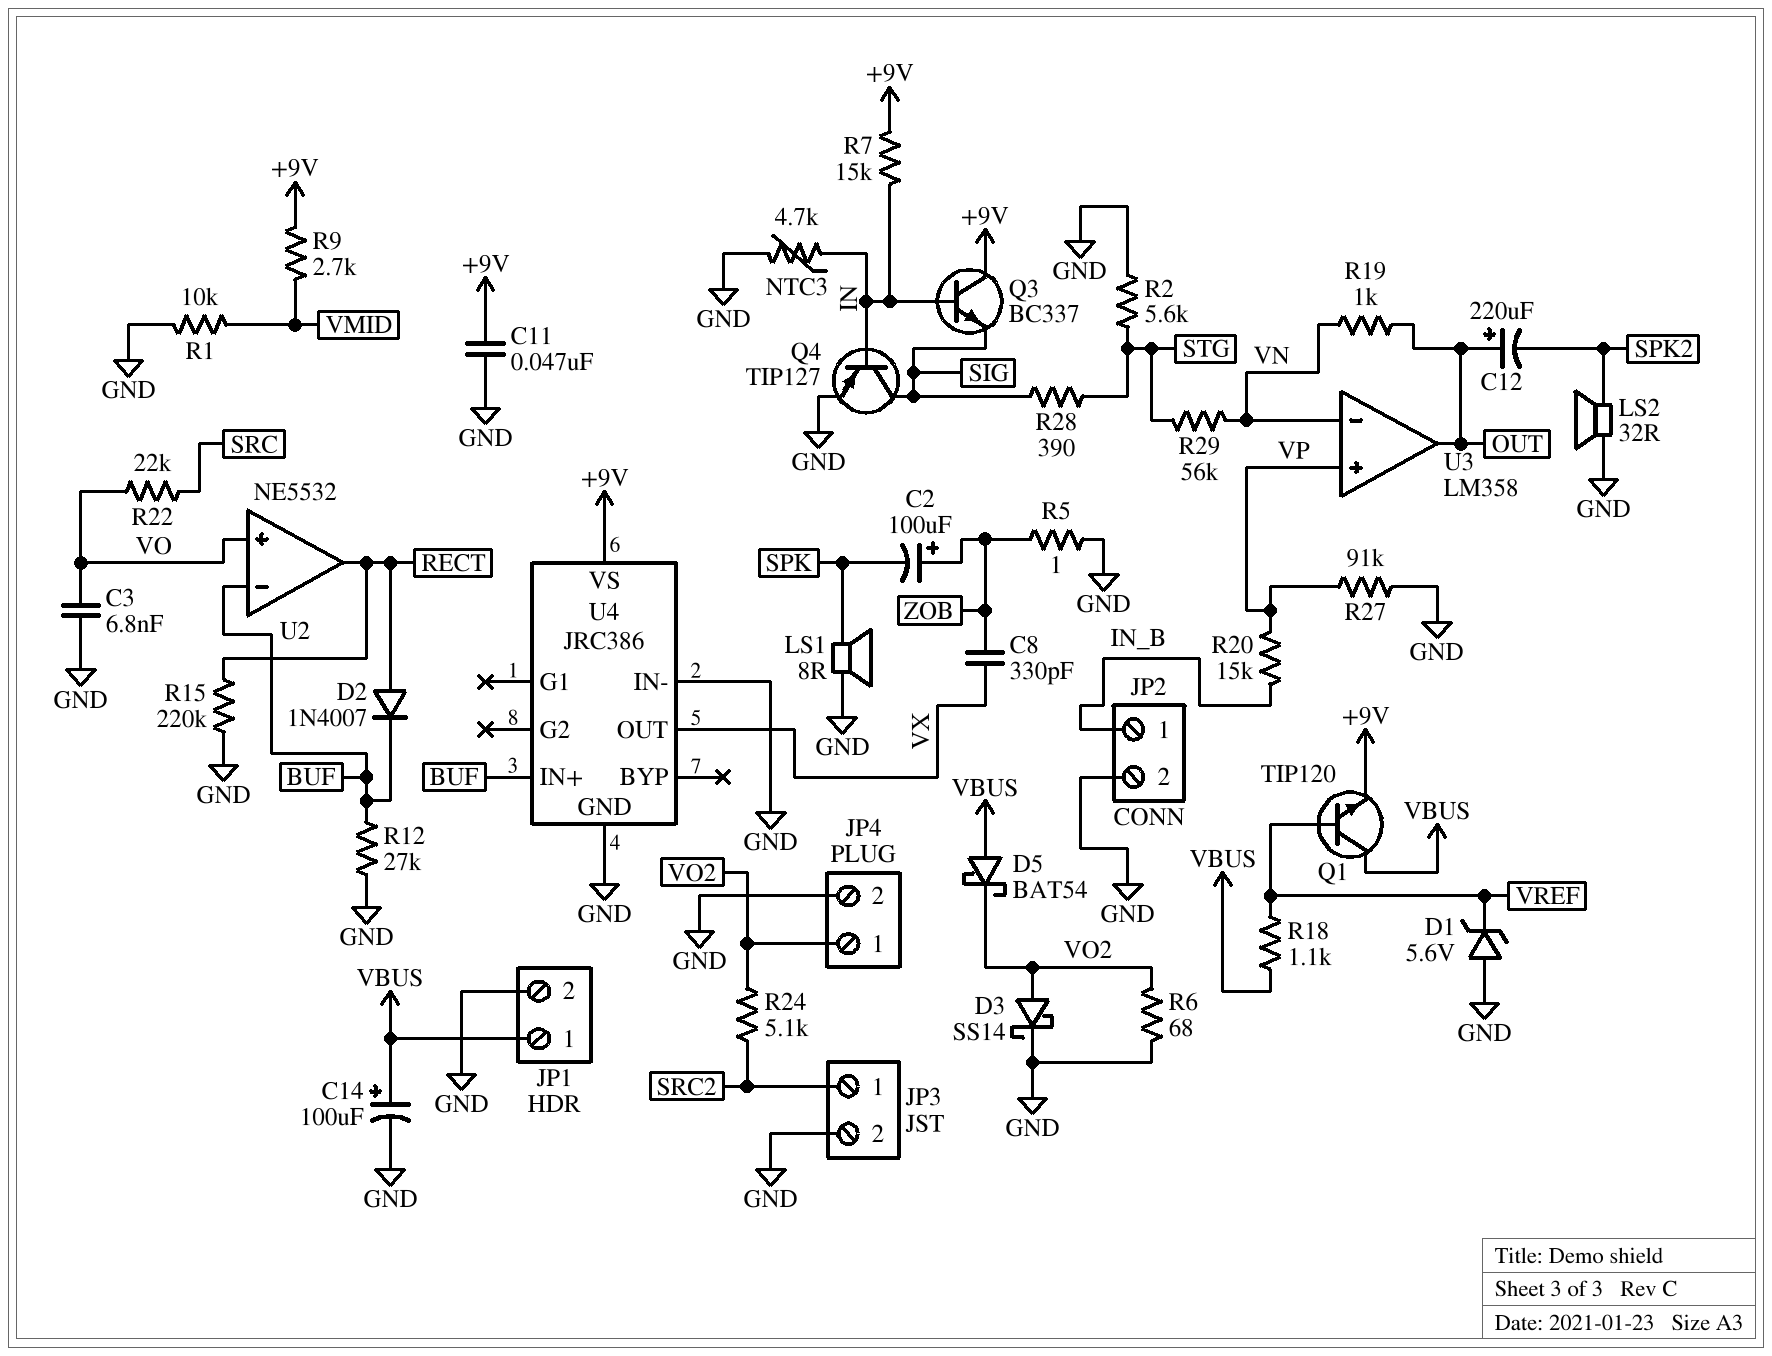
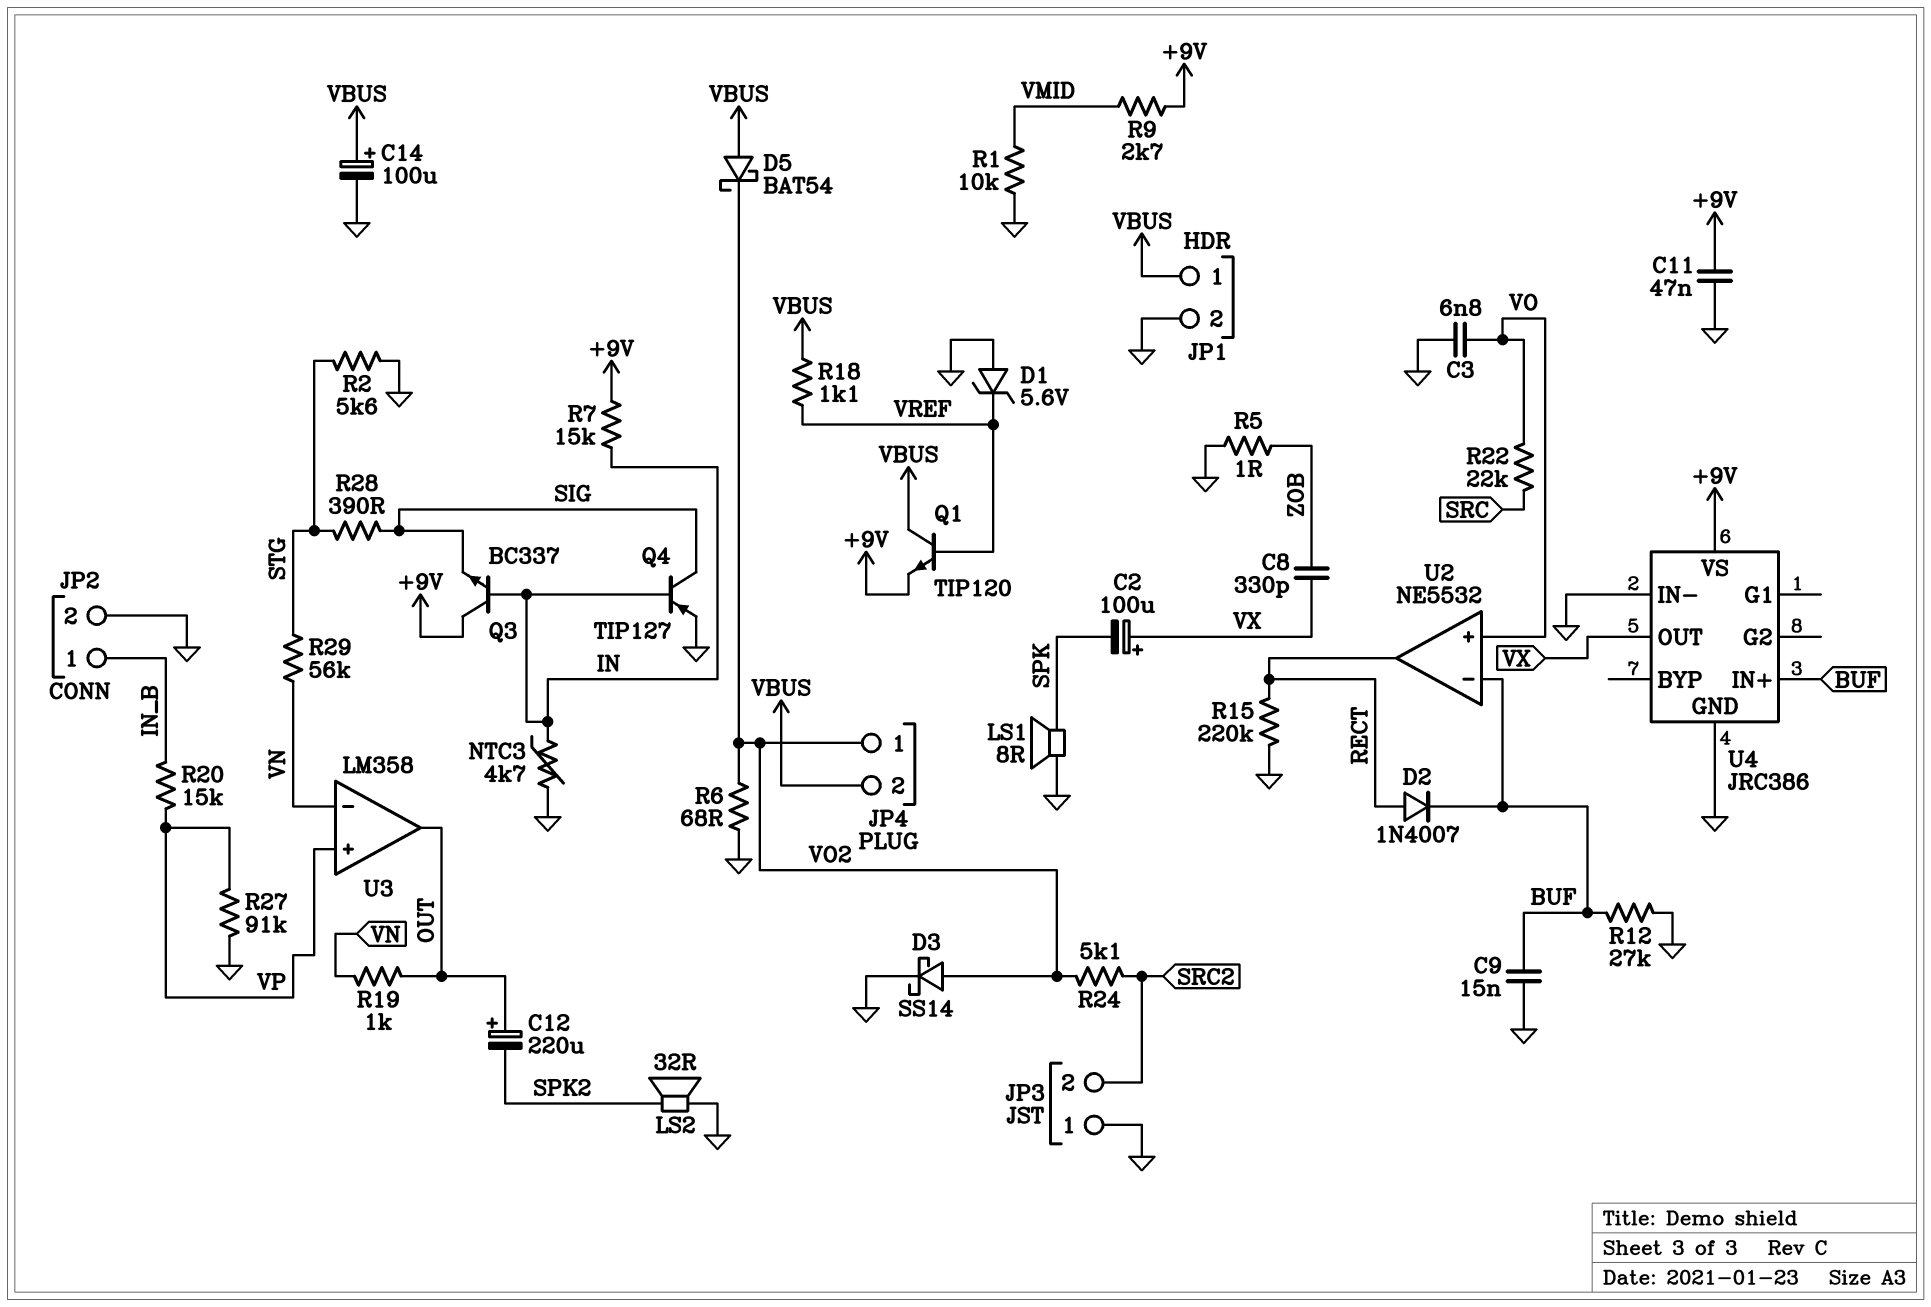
C2: 100uF (plus ZOB, minus SPK) -> 100uF (plus VX, minus SPK)
C9: none -> 15nF (BUF, GND)
JP3 pin 1: SRC2 -> GND
JP3 pin 2: GND -> SRC2
JP4 pin 2: GND -> VBUS

